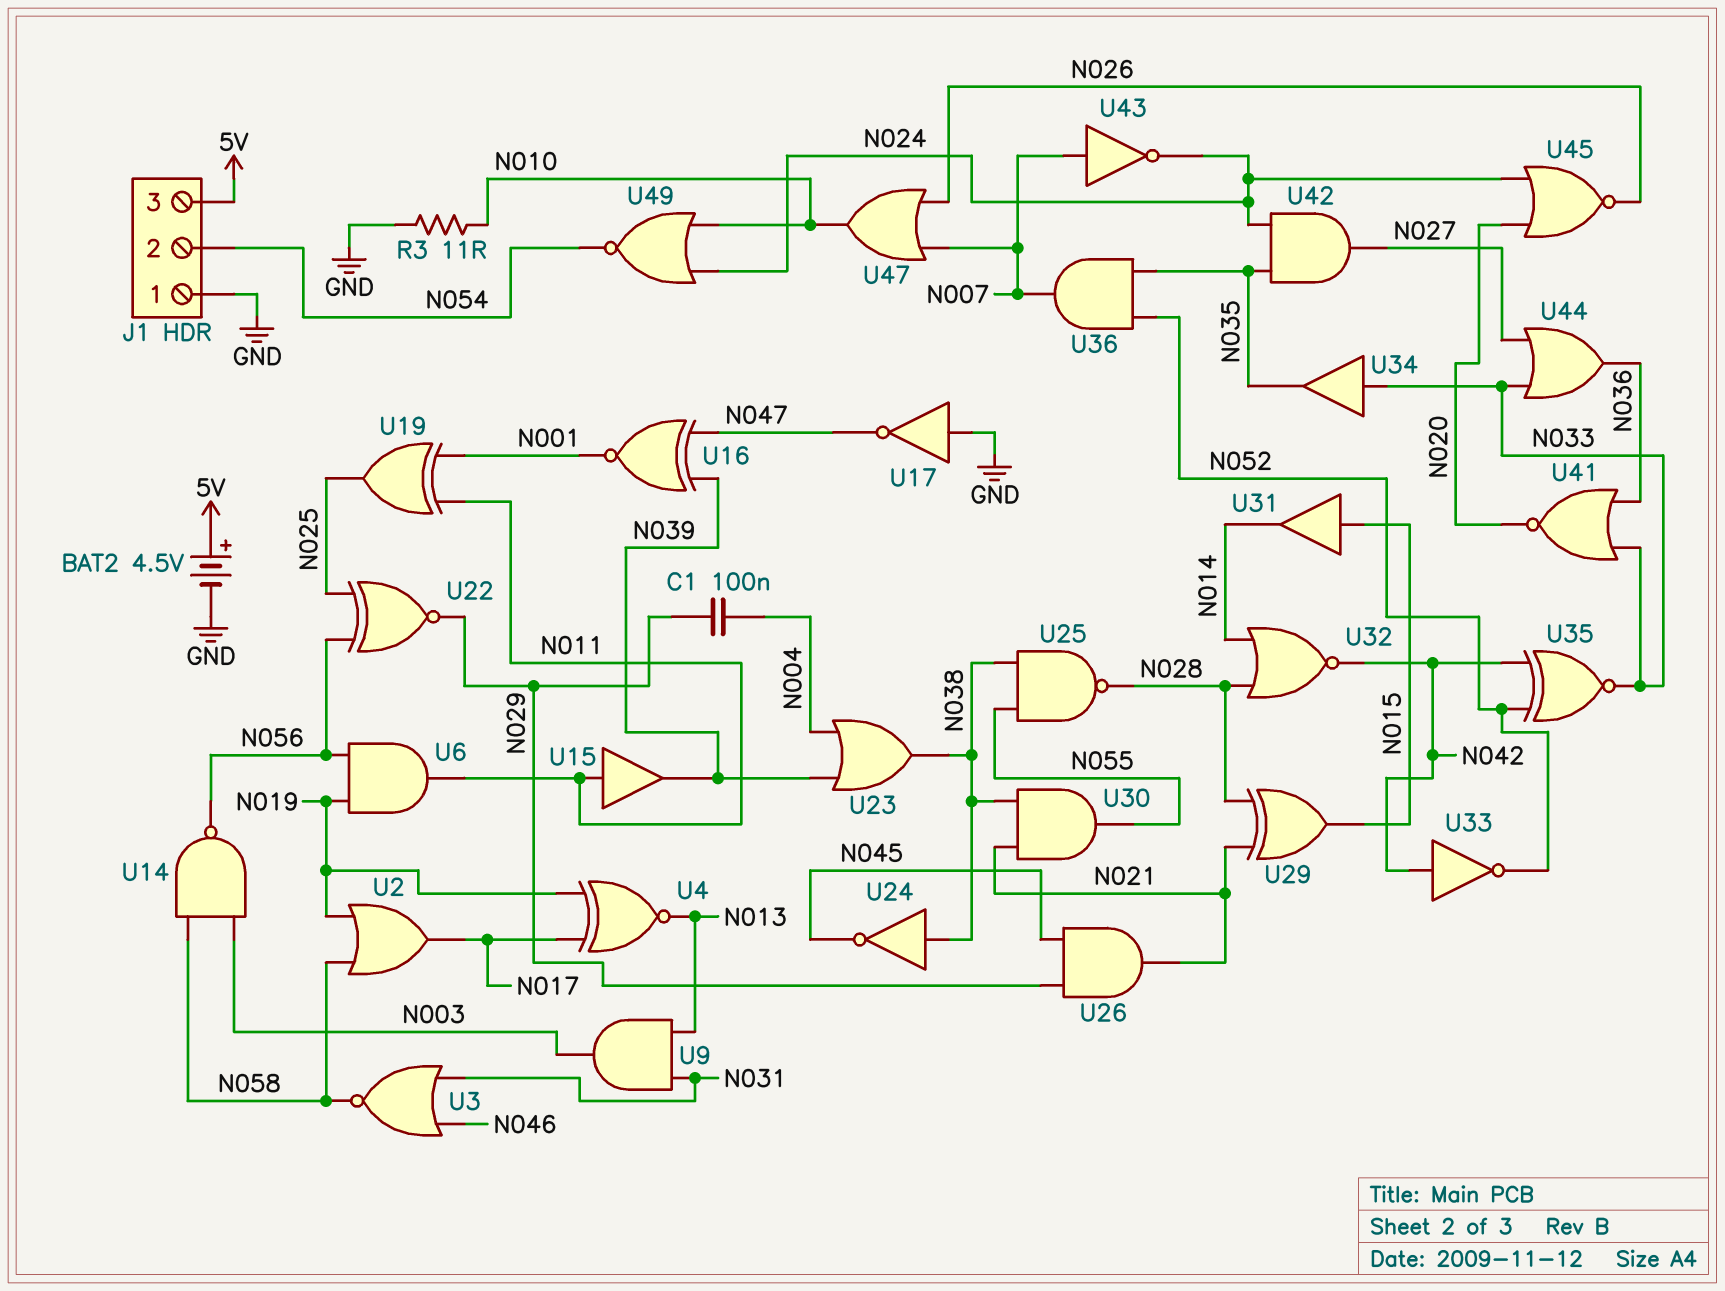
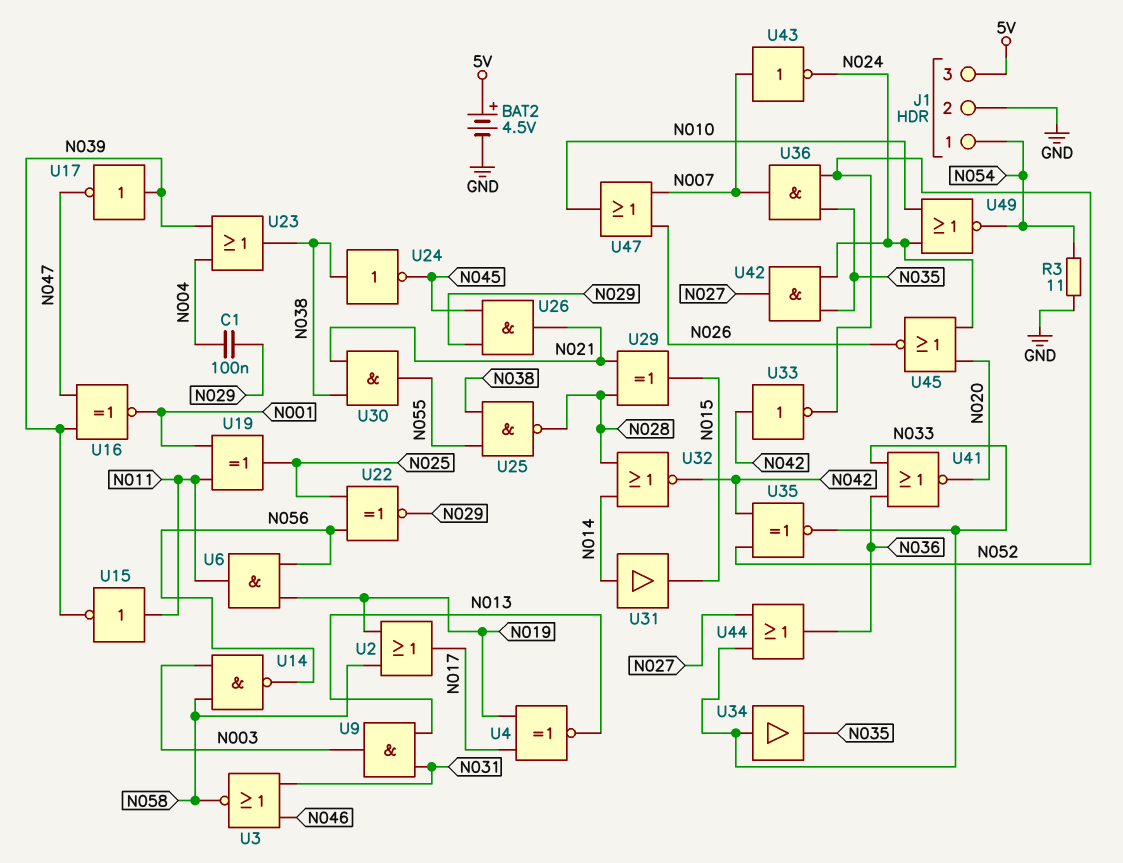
J1 pin 1: GND -> N054
J1 pin 2: N054 -> GND
R3: 11 (GND, N010) -> 11 (GND, N054)
U15: buffer (in N011, out N039) -> NOT (in N011, out N039)
U17: NOT (in GND, out N047) -> NOT (in N039, out N047)
U31: buffer (in N015, out N014) -> buffer (in N014, out N015)

